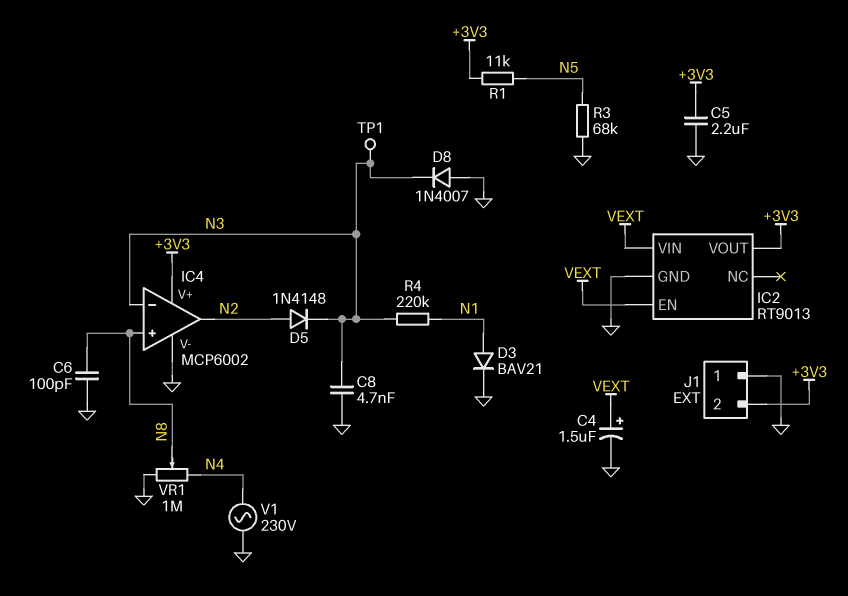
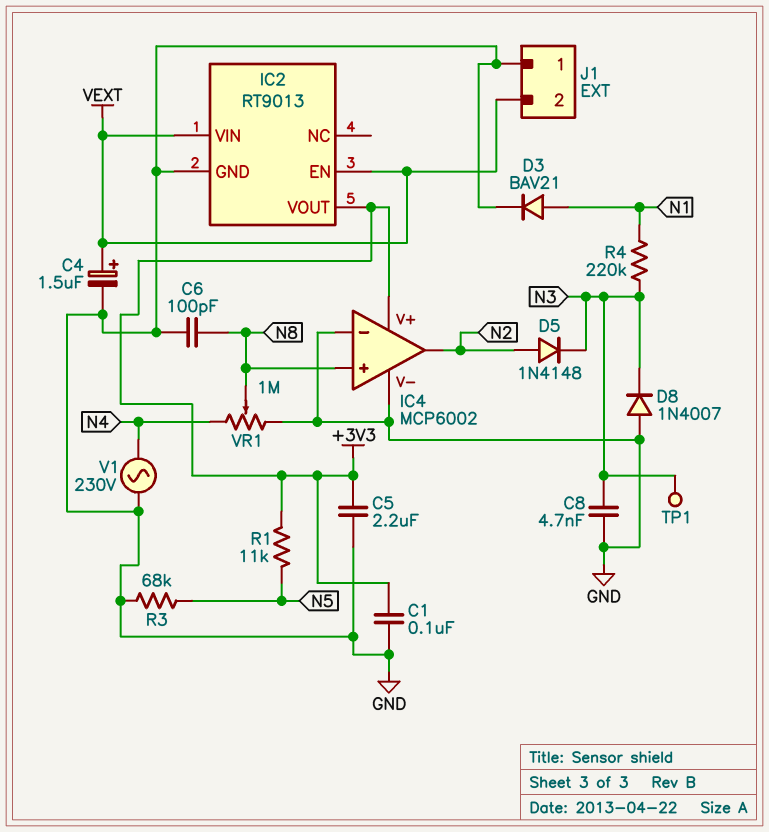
C1: none -> 100nF (+3V3, GND)
IC4 pin in-: N3 -> GND
J1 pin 2: +3V3 -> VEXT

